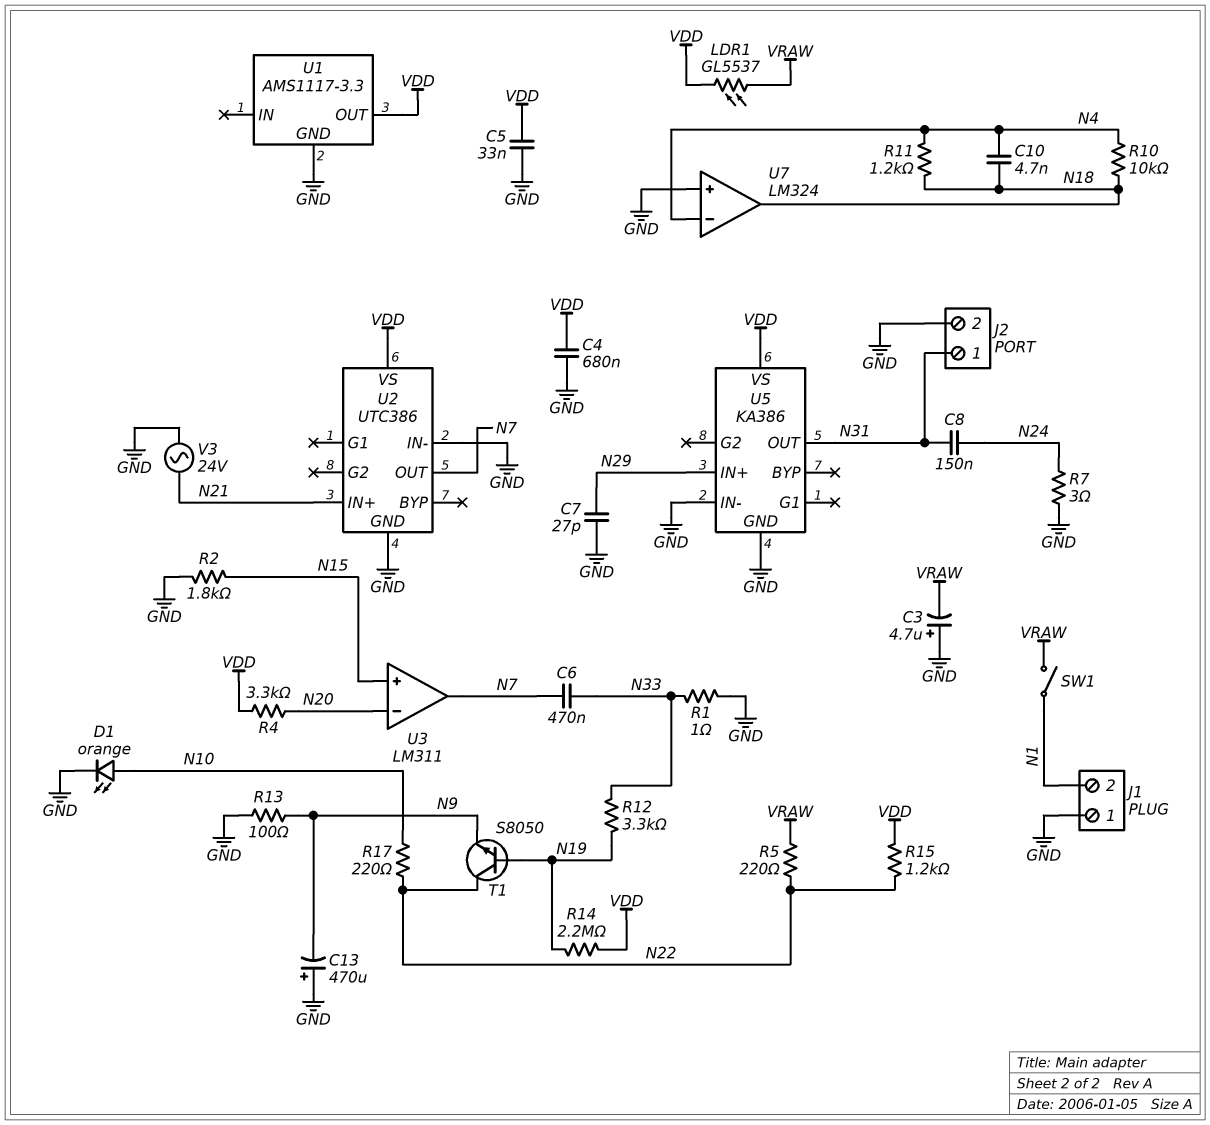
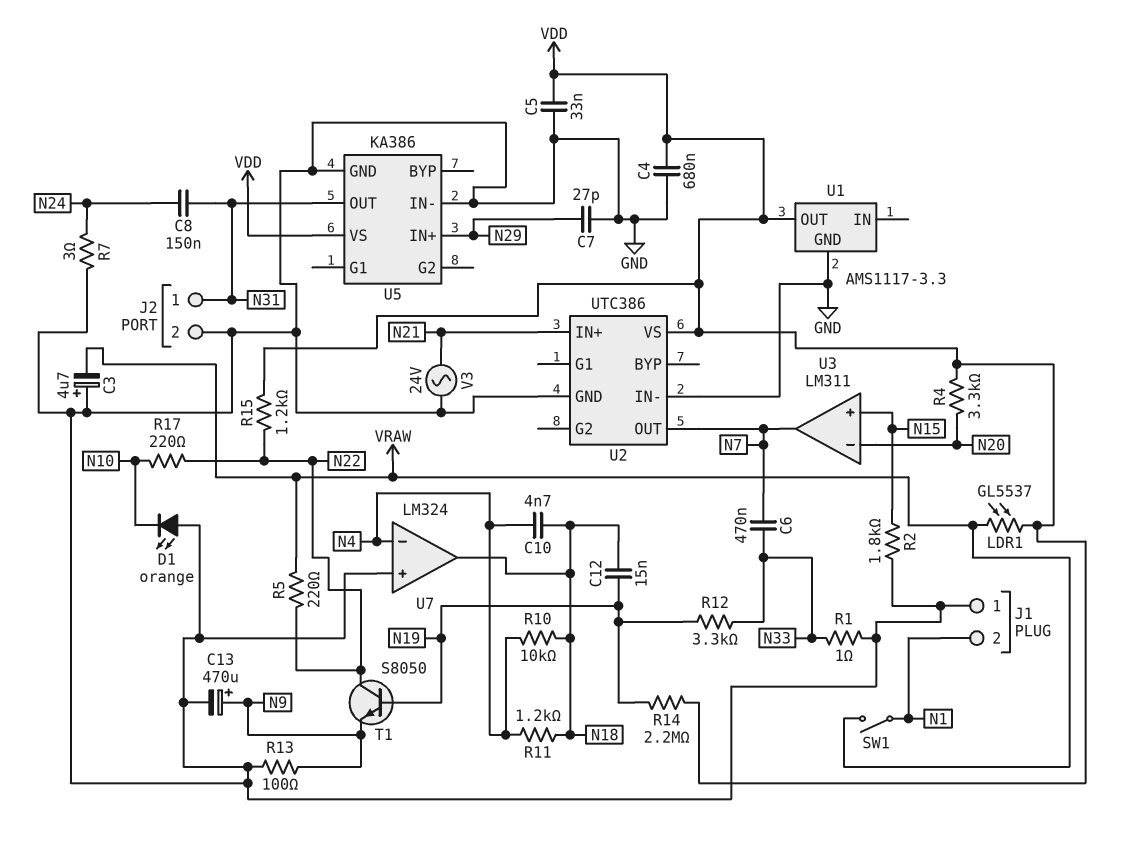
C12: none -> 15nF (N18, N19)
C13: 470uF (plus GND, minus N9) -> 470uF (plus N9, minus GND)
D1: LED orange (A N10, K GND) -> LED orange (A GND, K N10)

